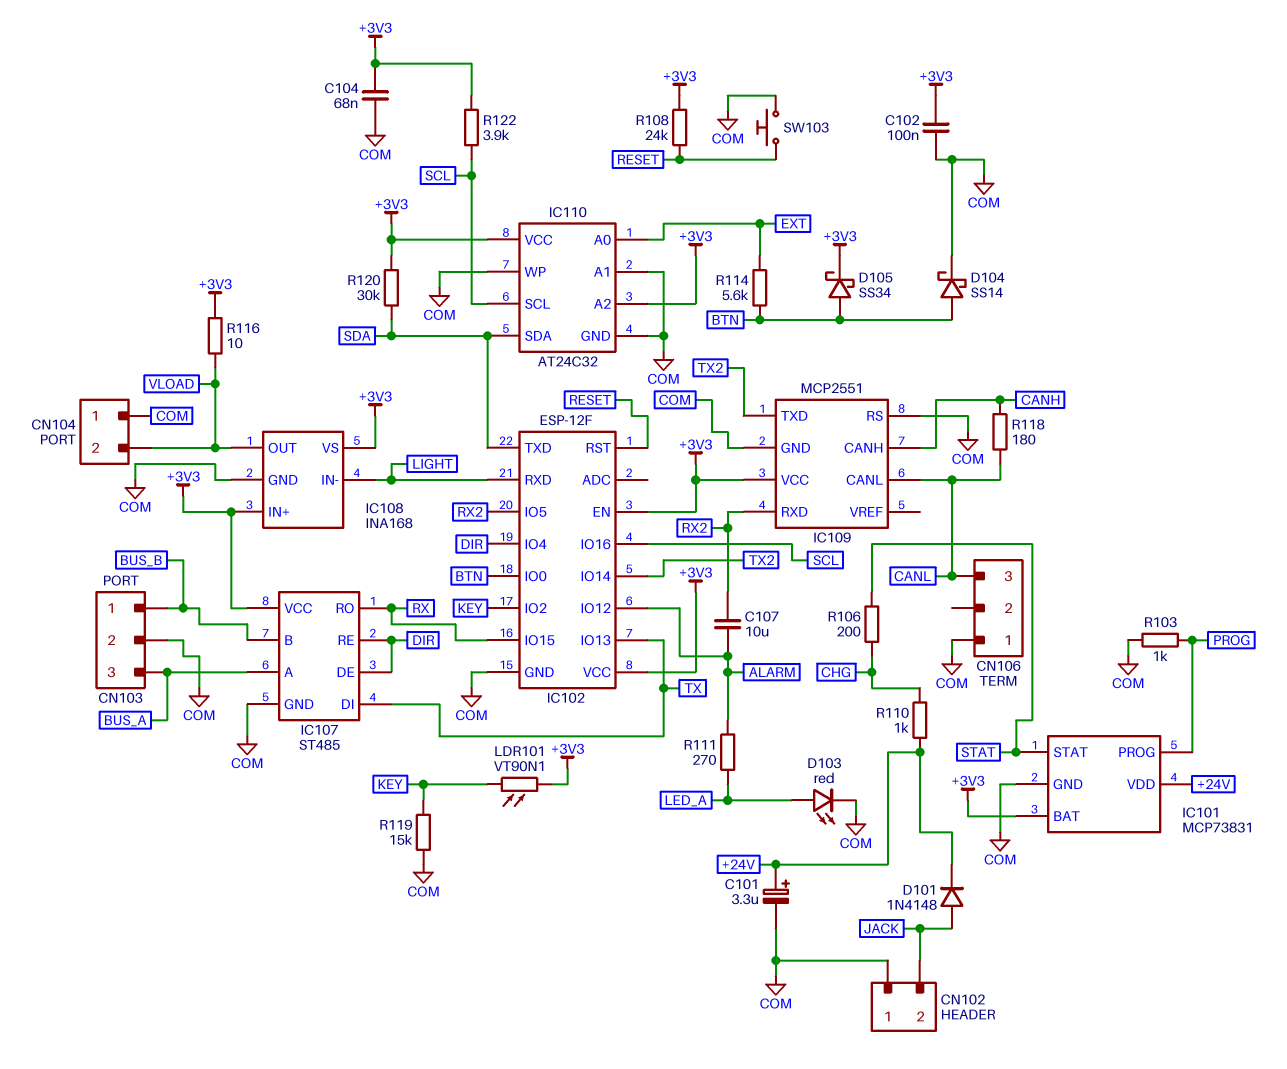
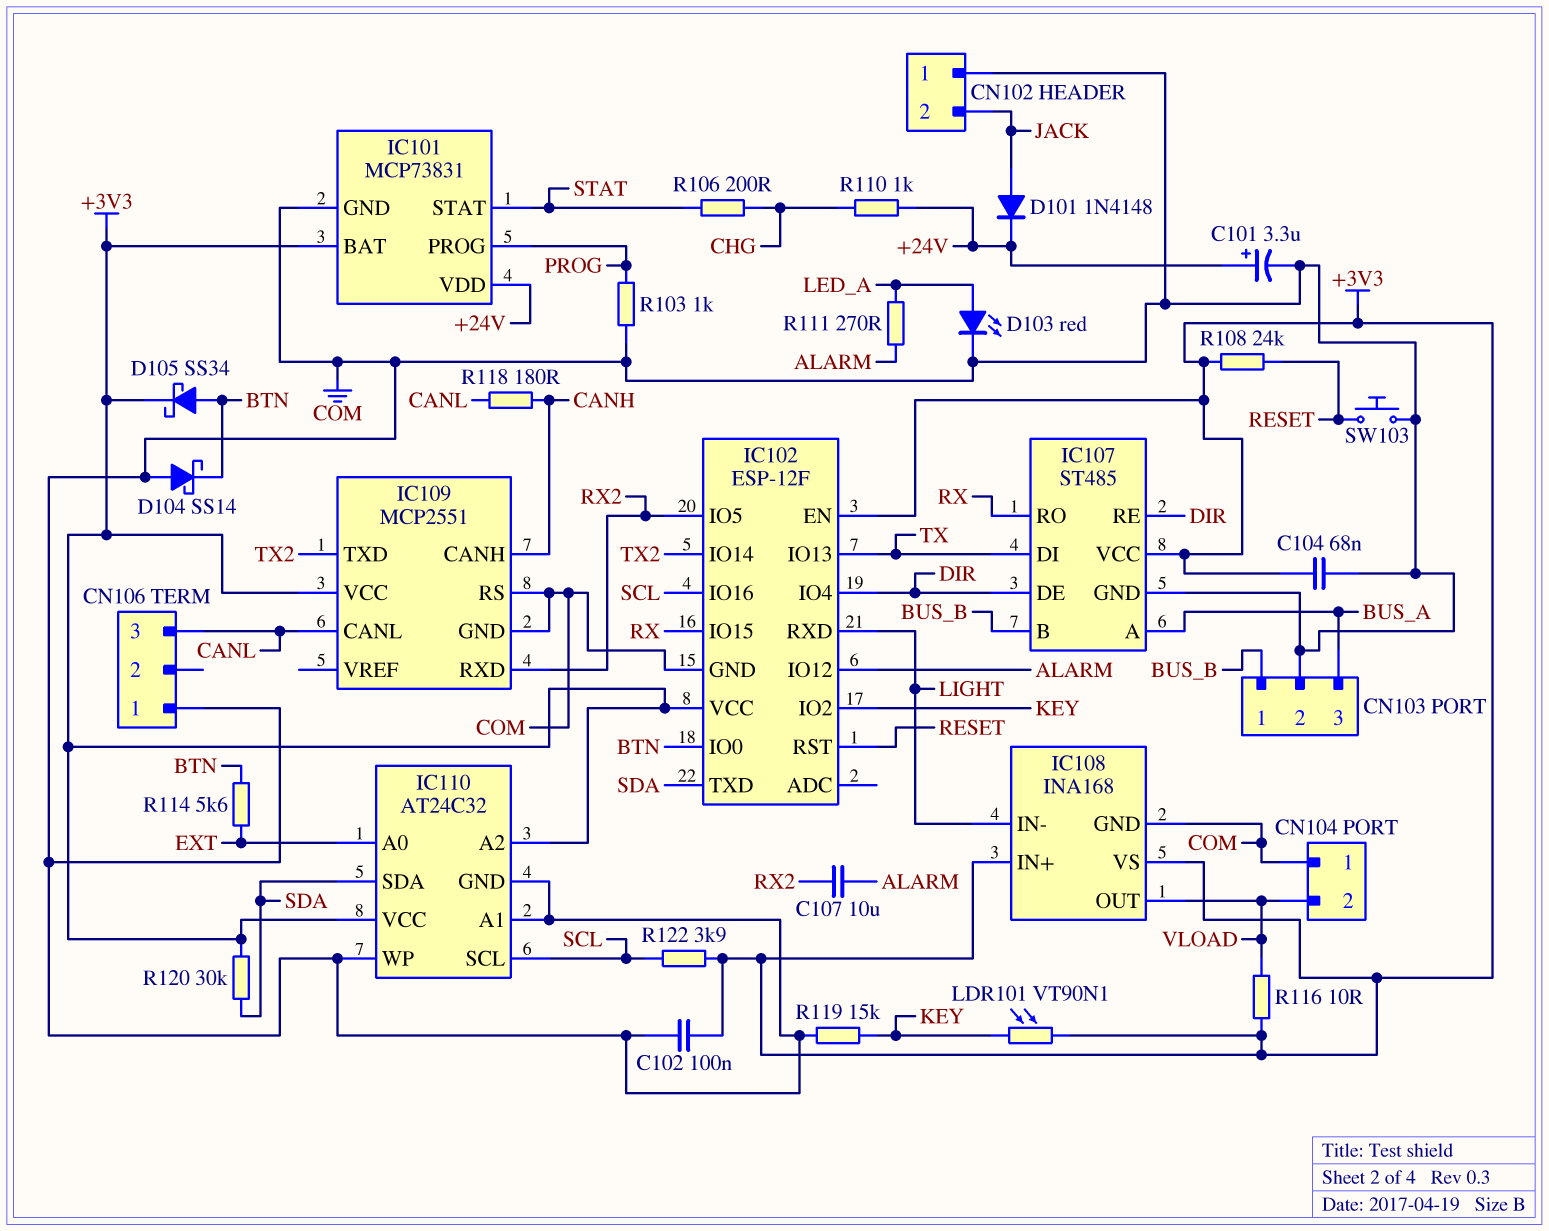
D104: schottky SS14 (A BTN, K COM) -> schottky SS14 (A COM, K BTN)

